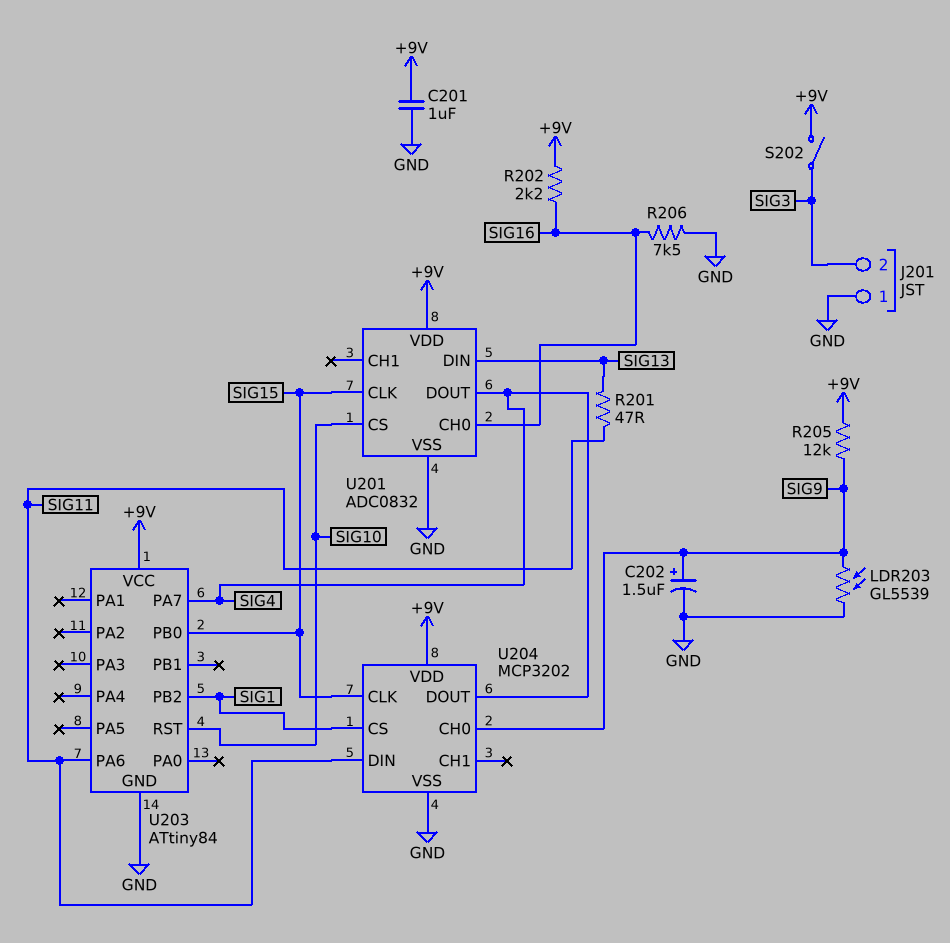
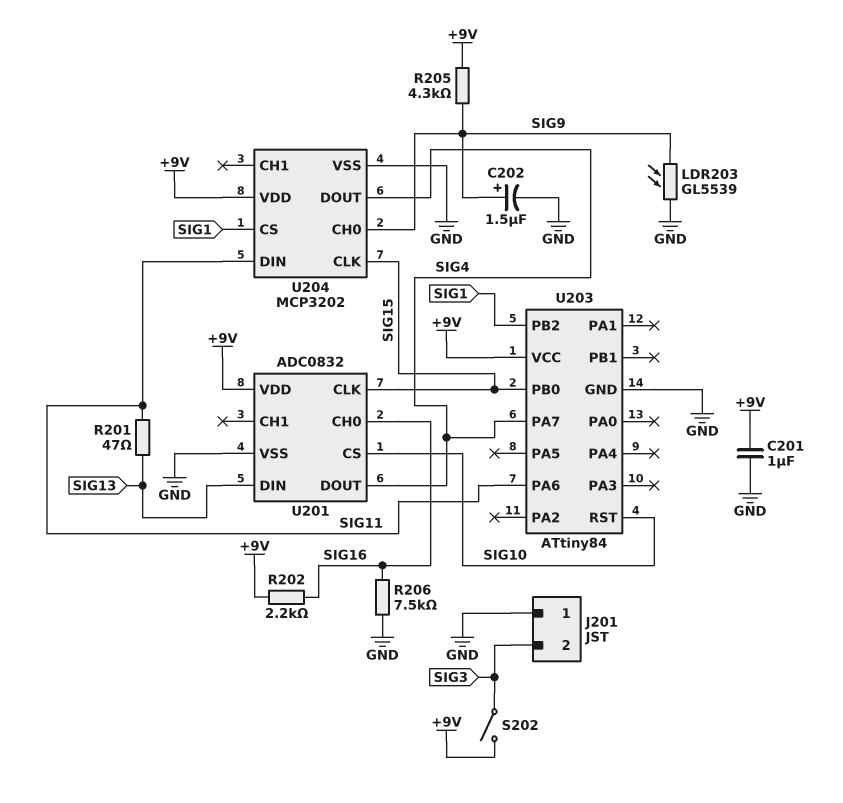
R205: 12k (+9V, SIG9) -> 4.3k (+9V, SIG9)

